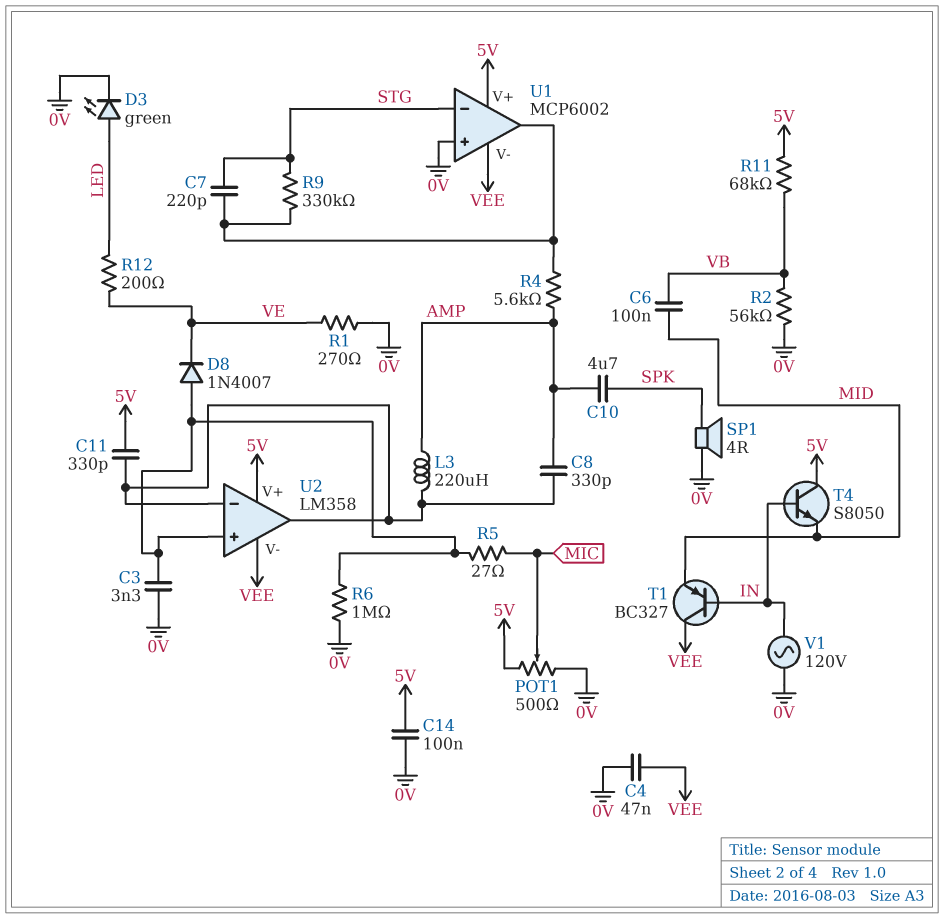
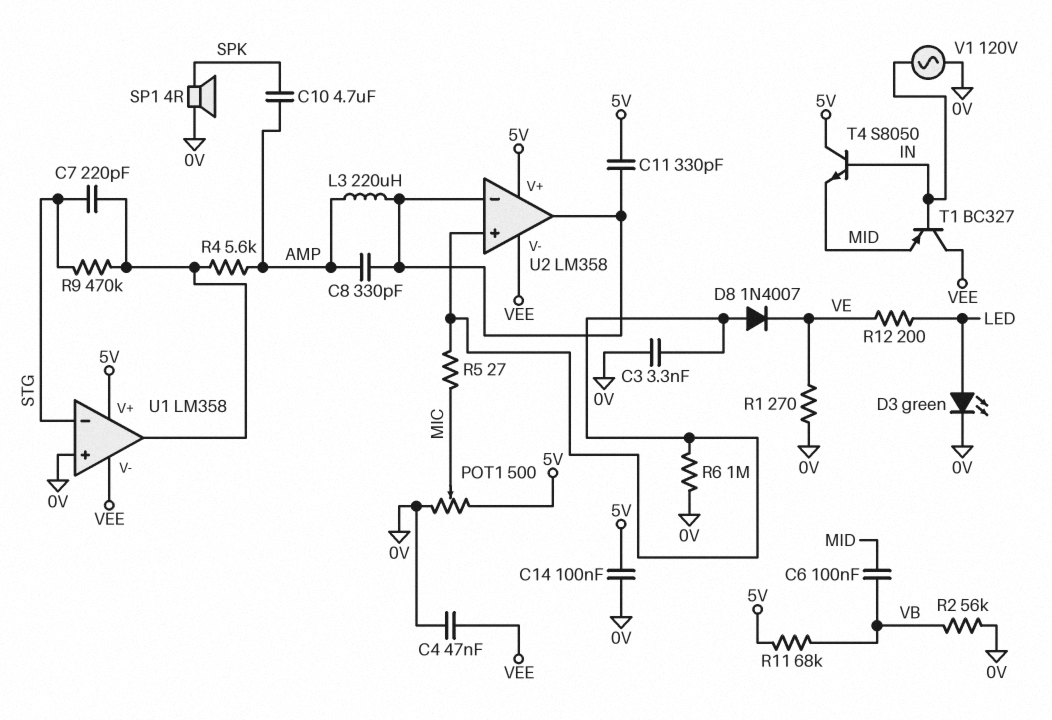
R9: 330k (STG, U1/out) -> 470k (STG, U1/out)
U1: MCP6002 -> LM358

